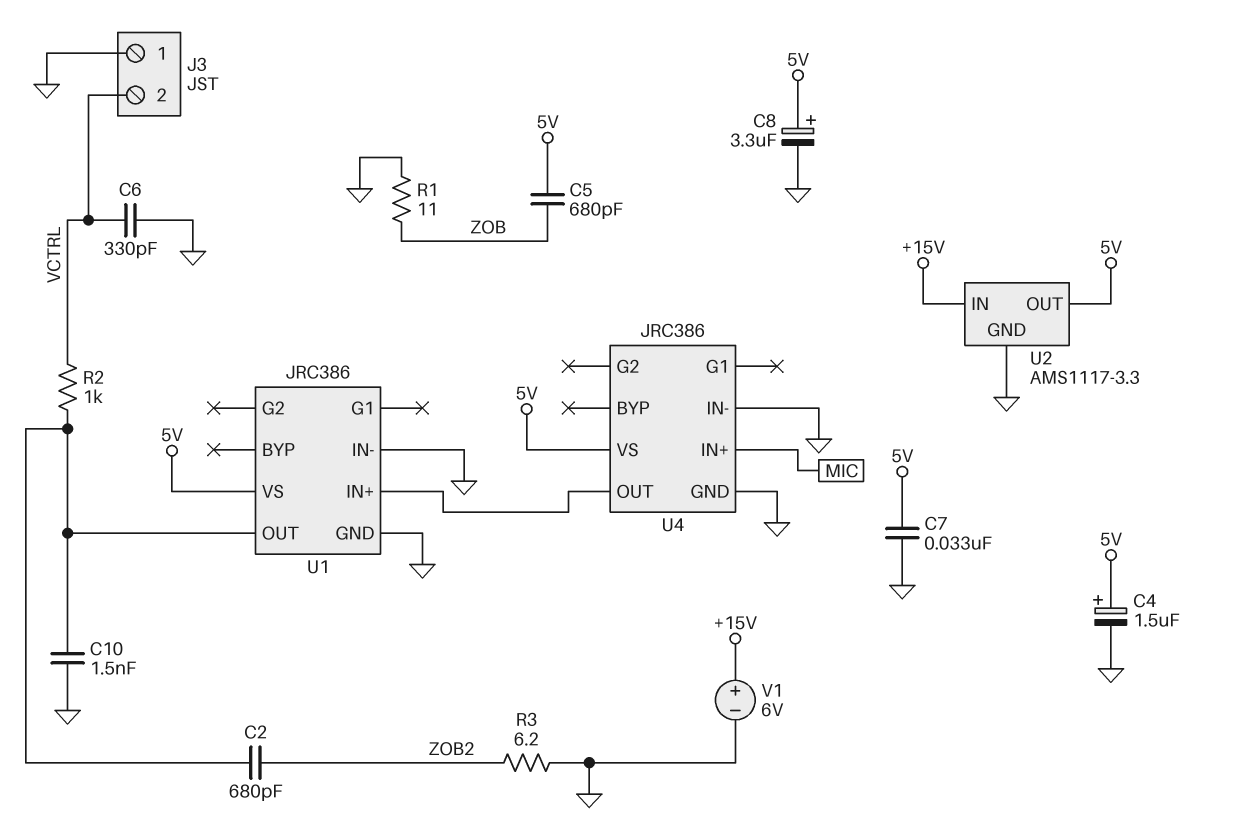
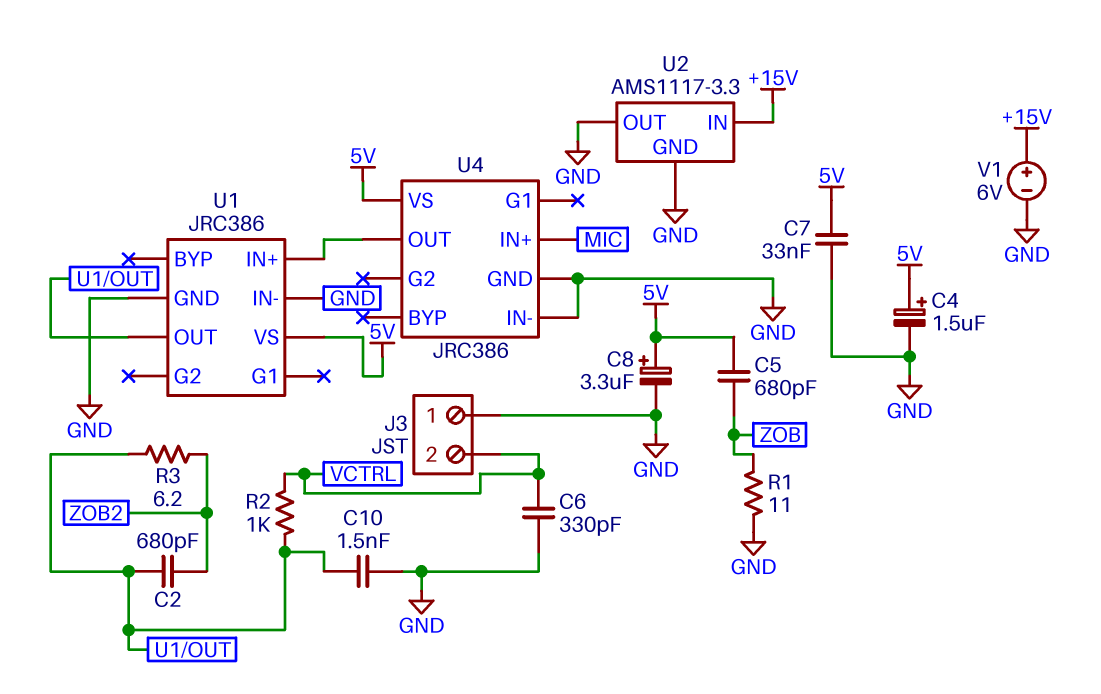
R3: 6.2 (GND, ZOB2) -> 6.2 (U1/OUT, ZOB2)
U2 pin OUT: 5V -> GND

